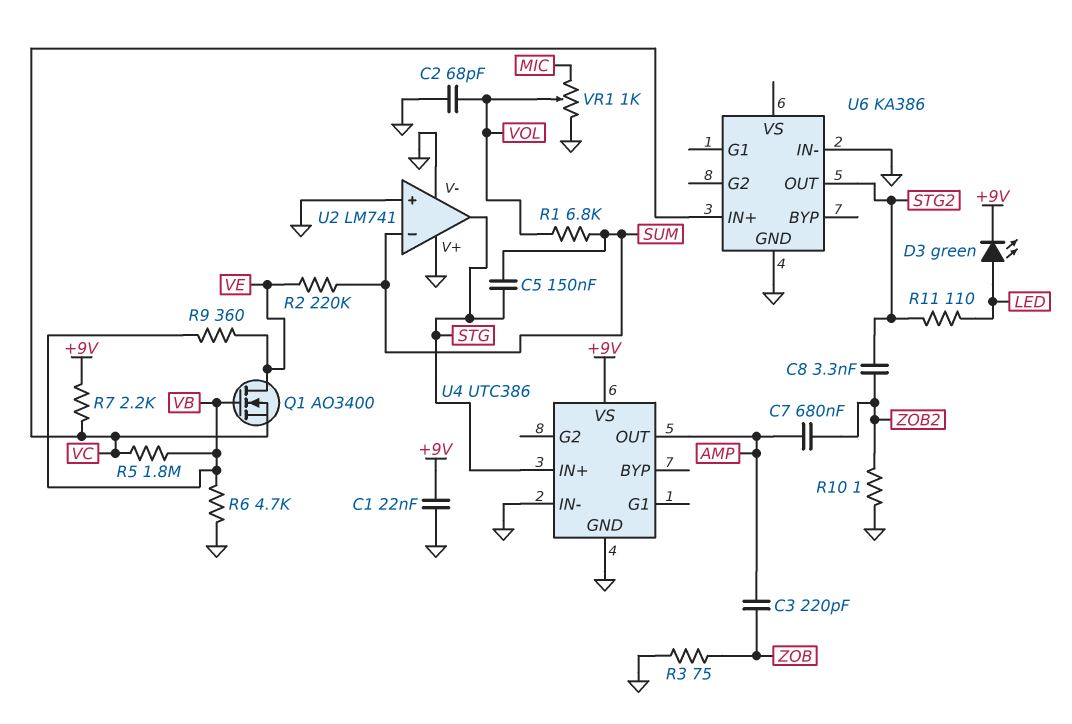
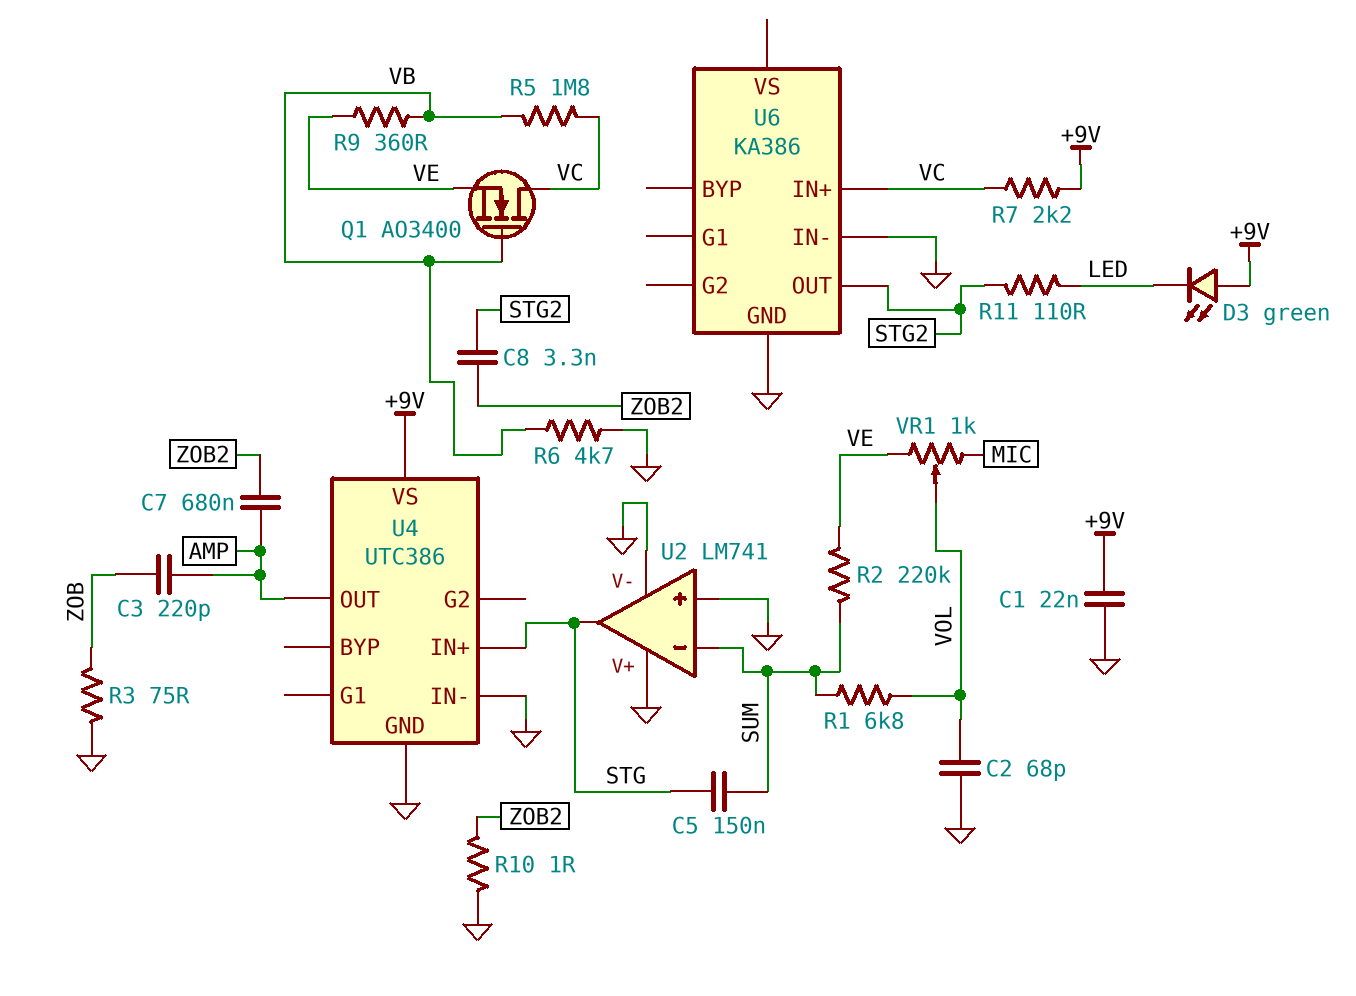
D3: LED green (A LED, K +9V) -> LED green (A +9V, K LED)
Q1: NMOS AO3400 (G VB, D VE, S VC) -> NMOS AO3400 (G VB, D VC, S VE)
VR1: 1k (GND, MIC, wiper VOL) -> 1k (MIC, VE, wiper VOL)

